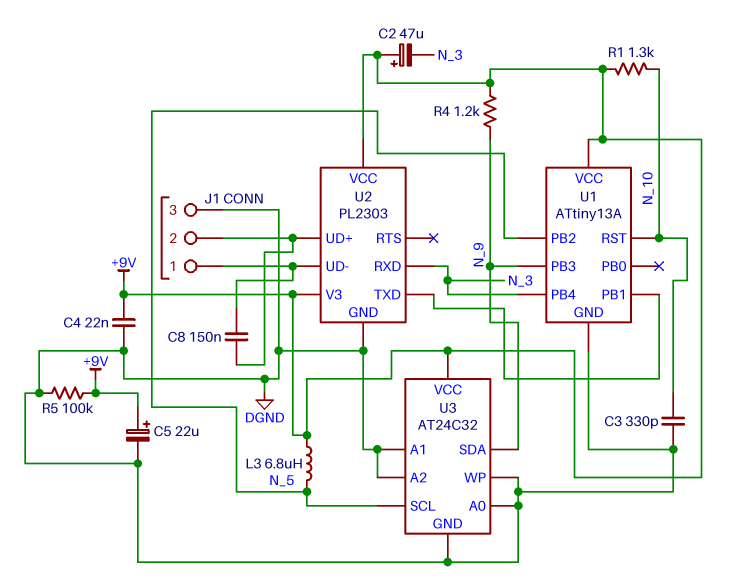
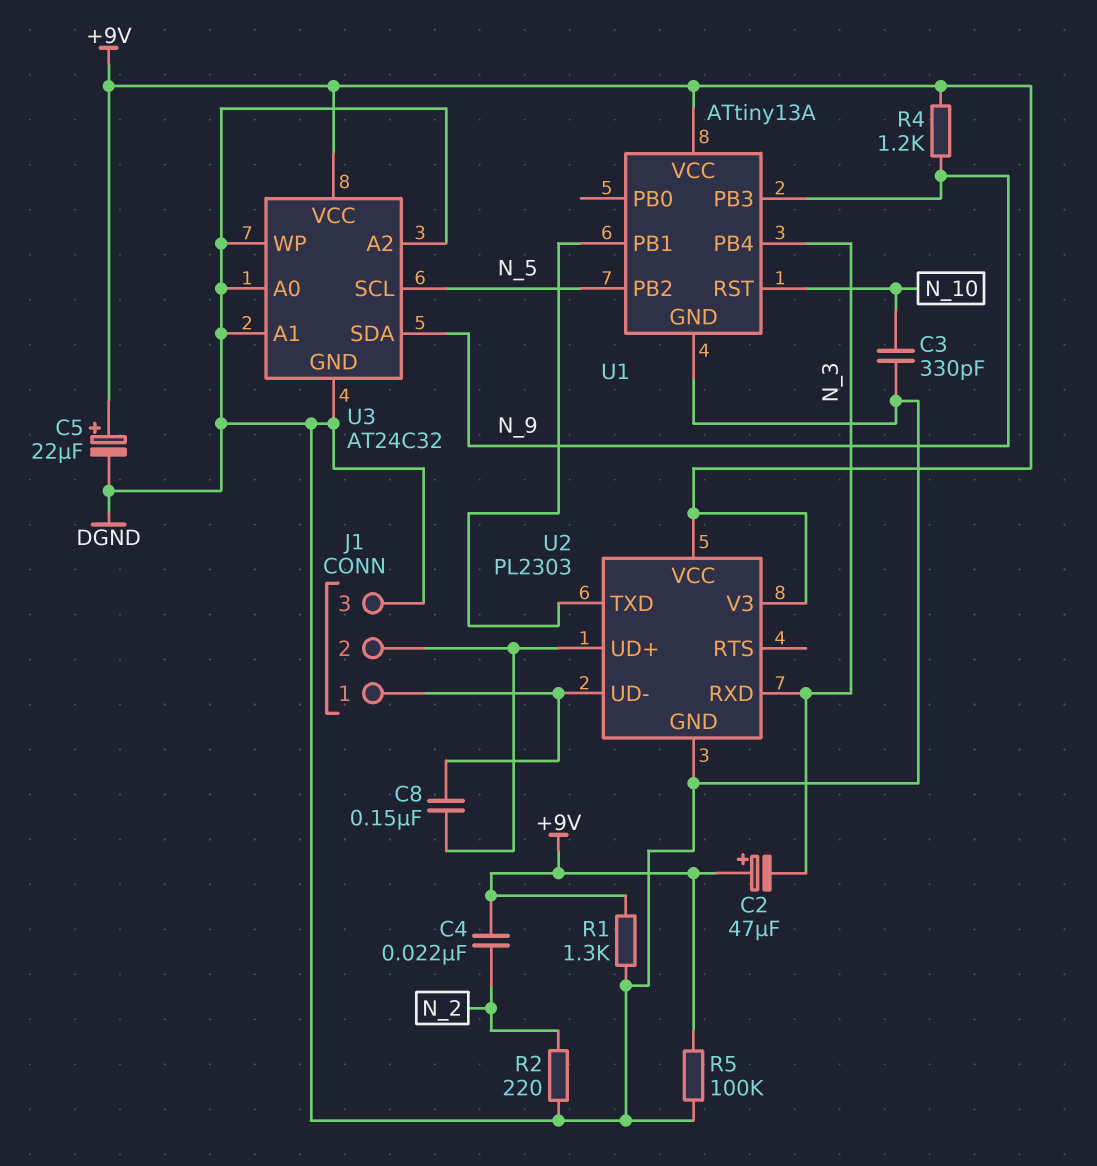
C4: 22nF (+9V, DGND) -> 22nF (+9V, N_2)
L3: 6.8uH (+9V, N_5) -> none
R1: 1.3k (+9V, N_10) -> 1.3k (+9V, DGND)
R2: none -> 220 (DGND, N_2)

